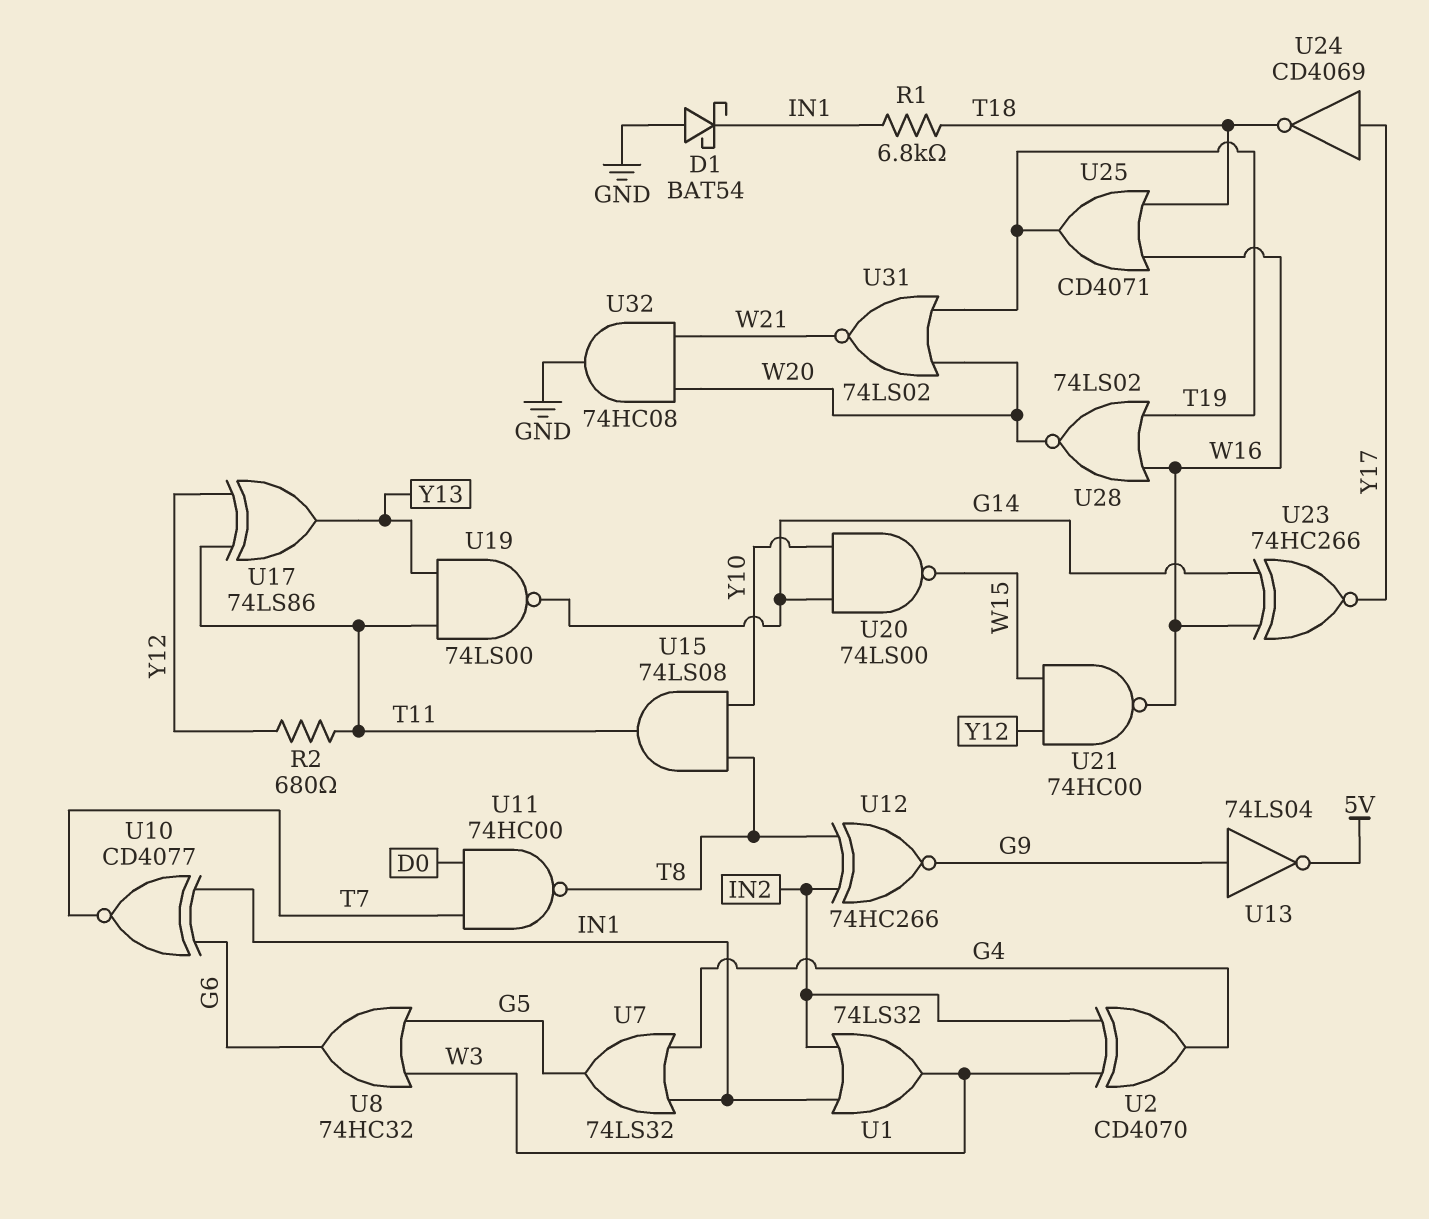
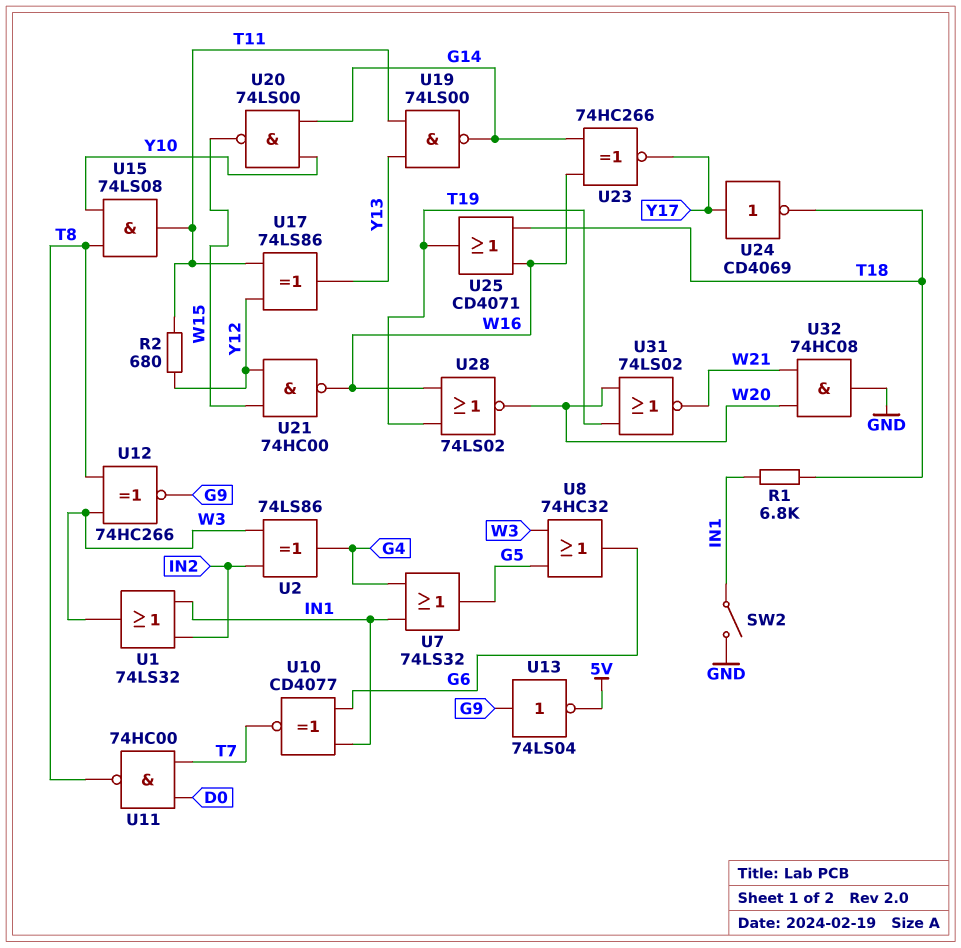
D1: schottky BAT54 (A GND, K IN1) -> none
SW2: none -> switch (GND, IN1)
U2: XOR CD4070 (in IN2, in W3, out G4) -> XOR 74LS86 (in IN2, in W3, out G4)
U12: XNOR 74HC266 (in IN2, in T8, out G9) -> XNOR 74HC266 (in T8, in W3, out G9)

